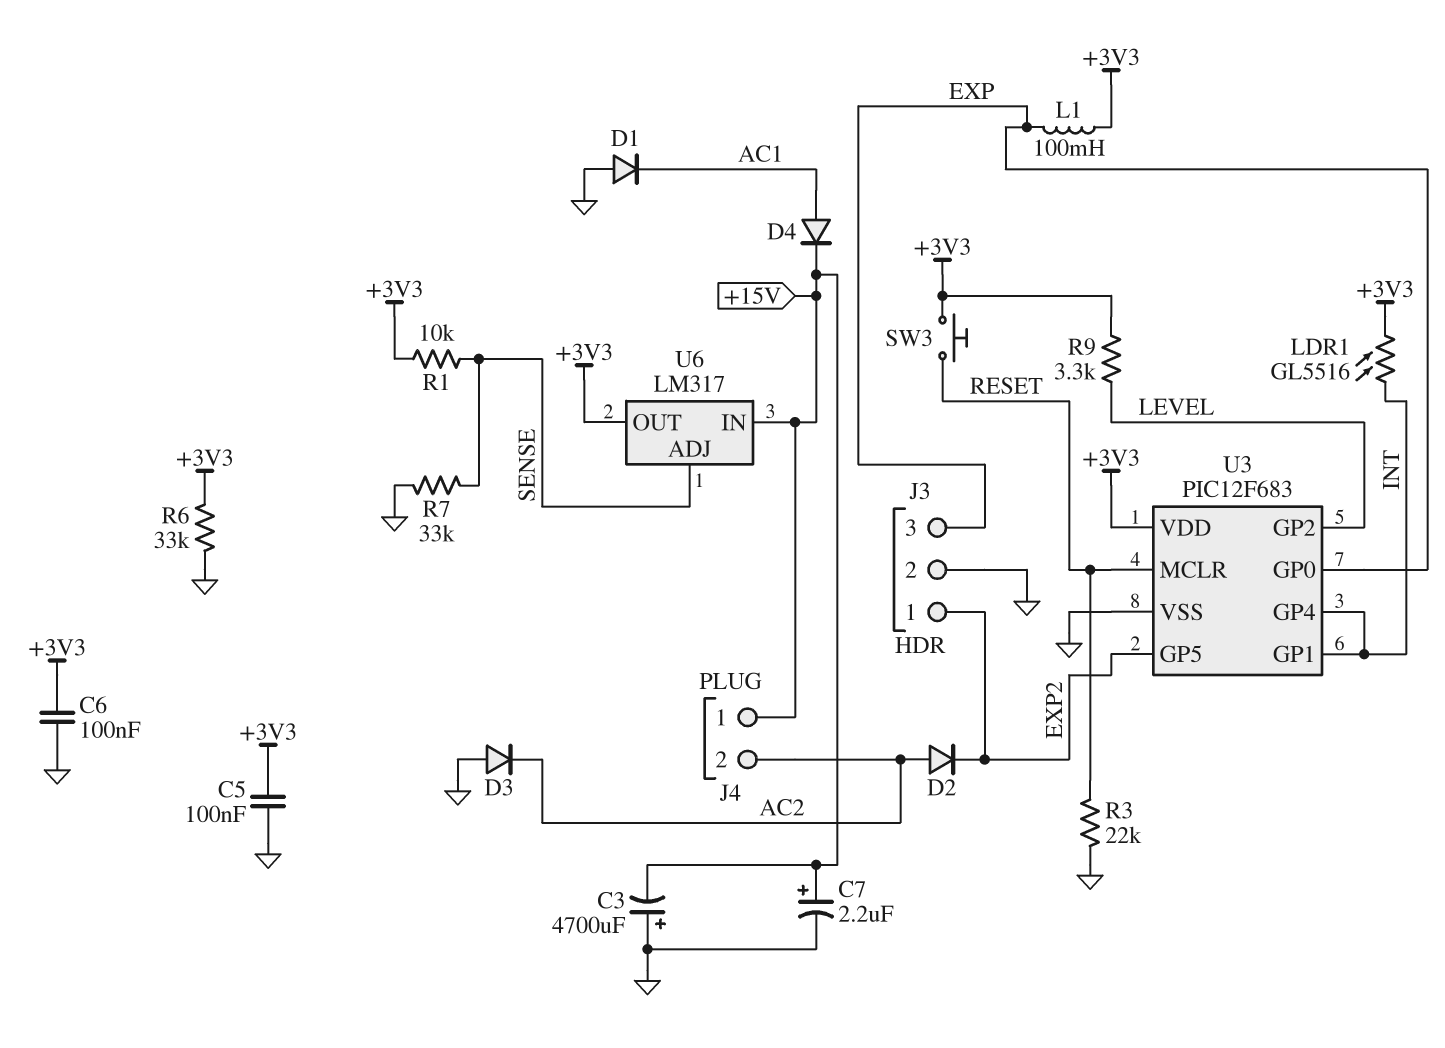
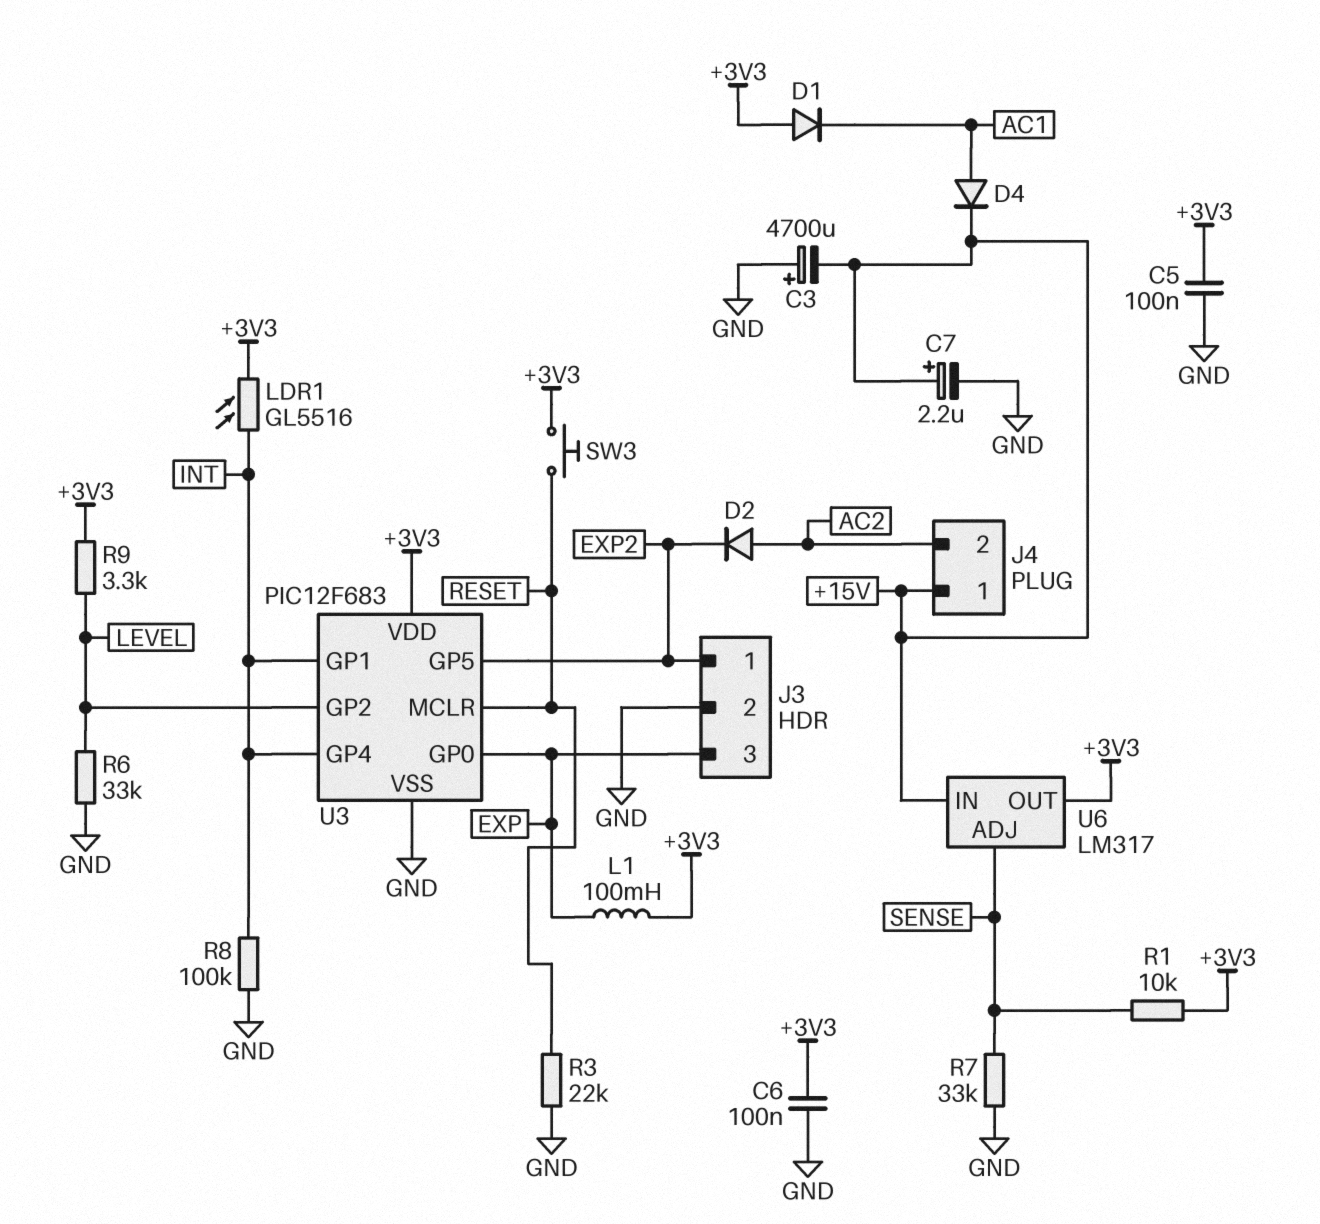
D1: diode (A GND, K AC1) -> diode (A +3V3, K AC1)
D3: diode (A GND, K AC2) -> none
R6: 33k (+3V3, GND) -> 33k (GND, LEVEL)
R8: none -> 100k (GND, INT)

